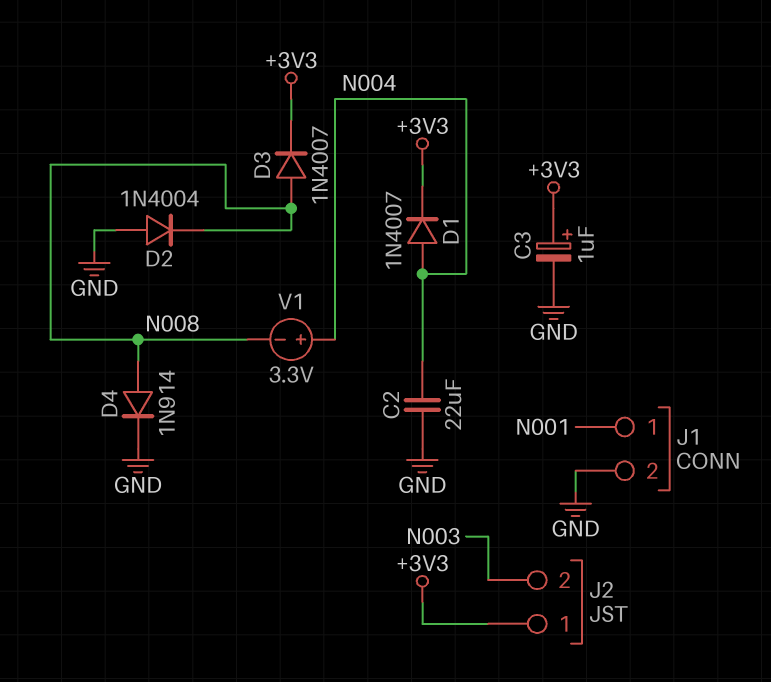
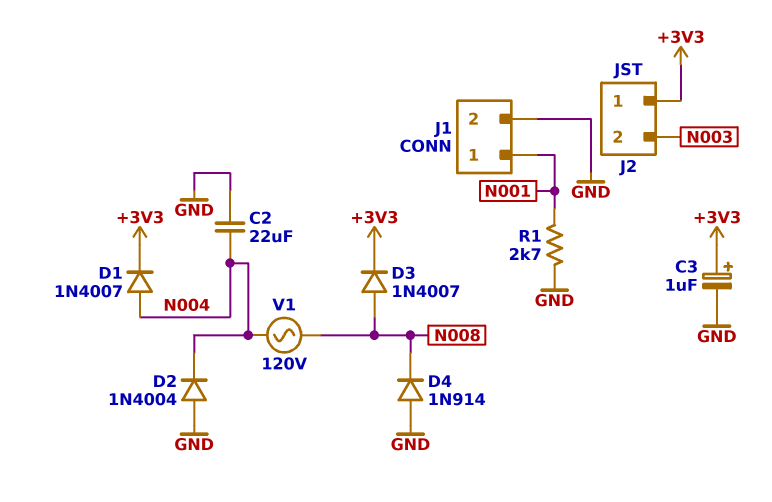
D2: diode 1N4004 (A GND, K N008) -> diode 1N4004 (A GND, K N004)
D4: diode 1N914 (A N008, K GND) -> diode 1N914 (A GND, K N008)
R1: none -> 2.7k (GND, N001)
V1: 3.3V (plus N004, minus N008) -> AC 120V (N004, N008)

